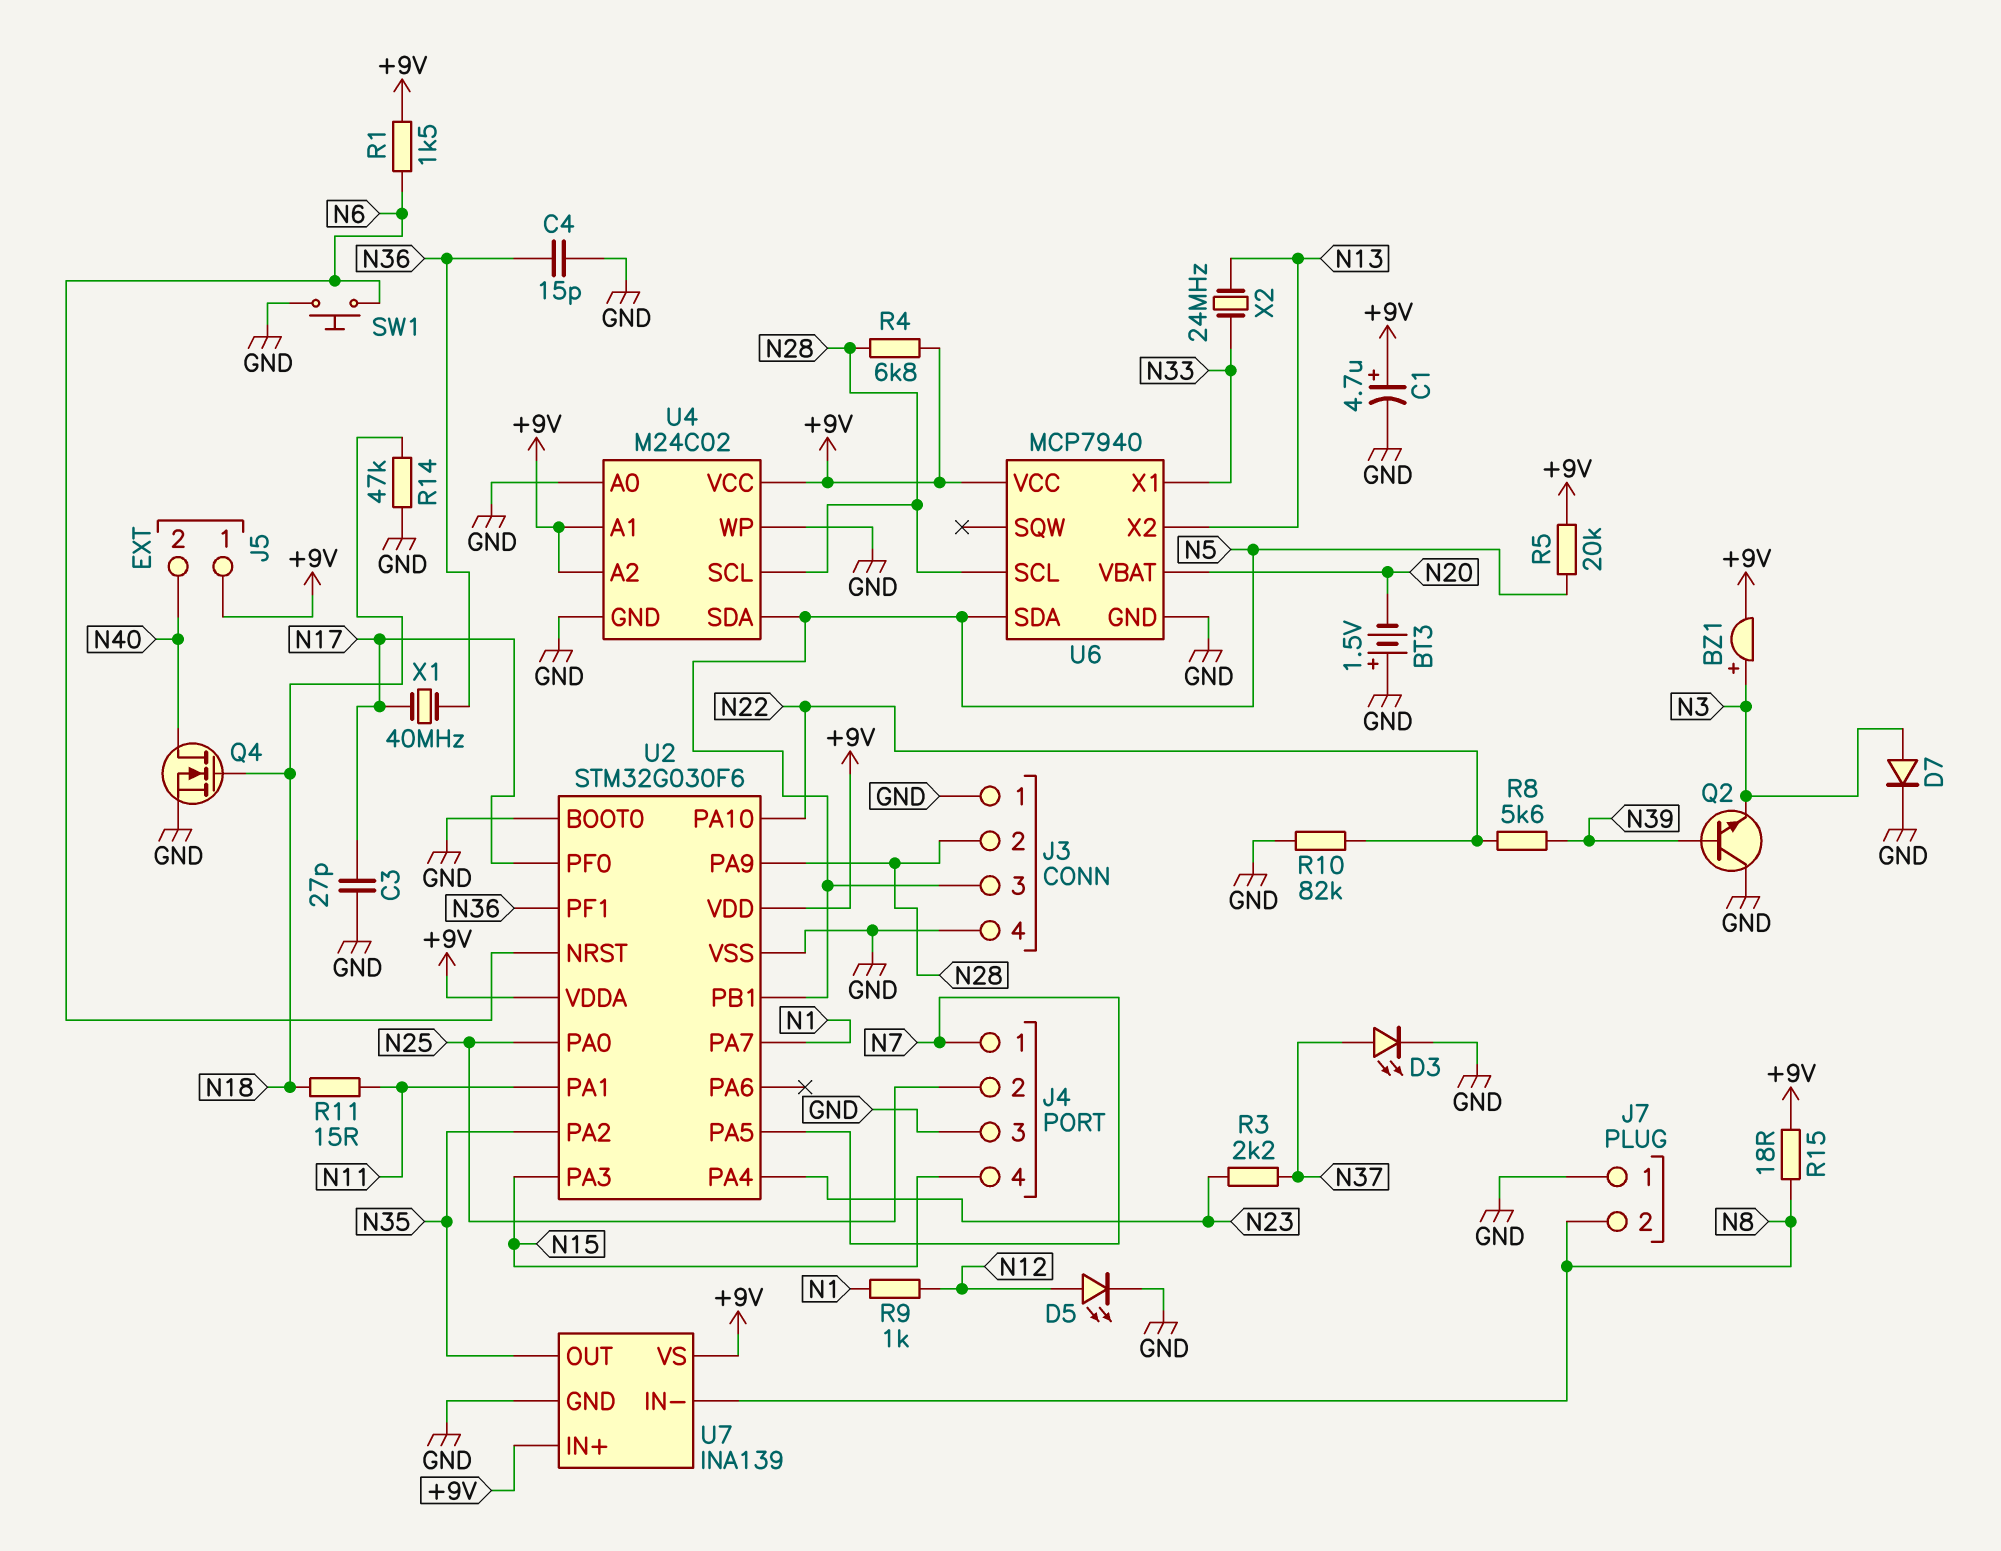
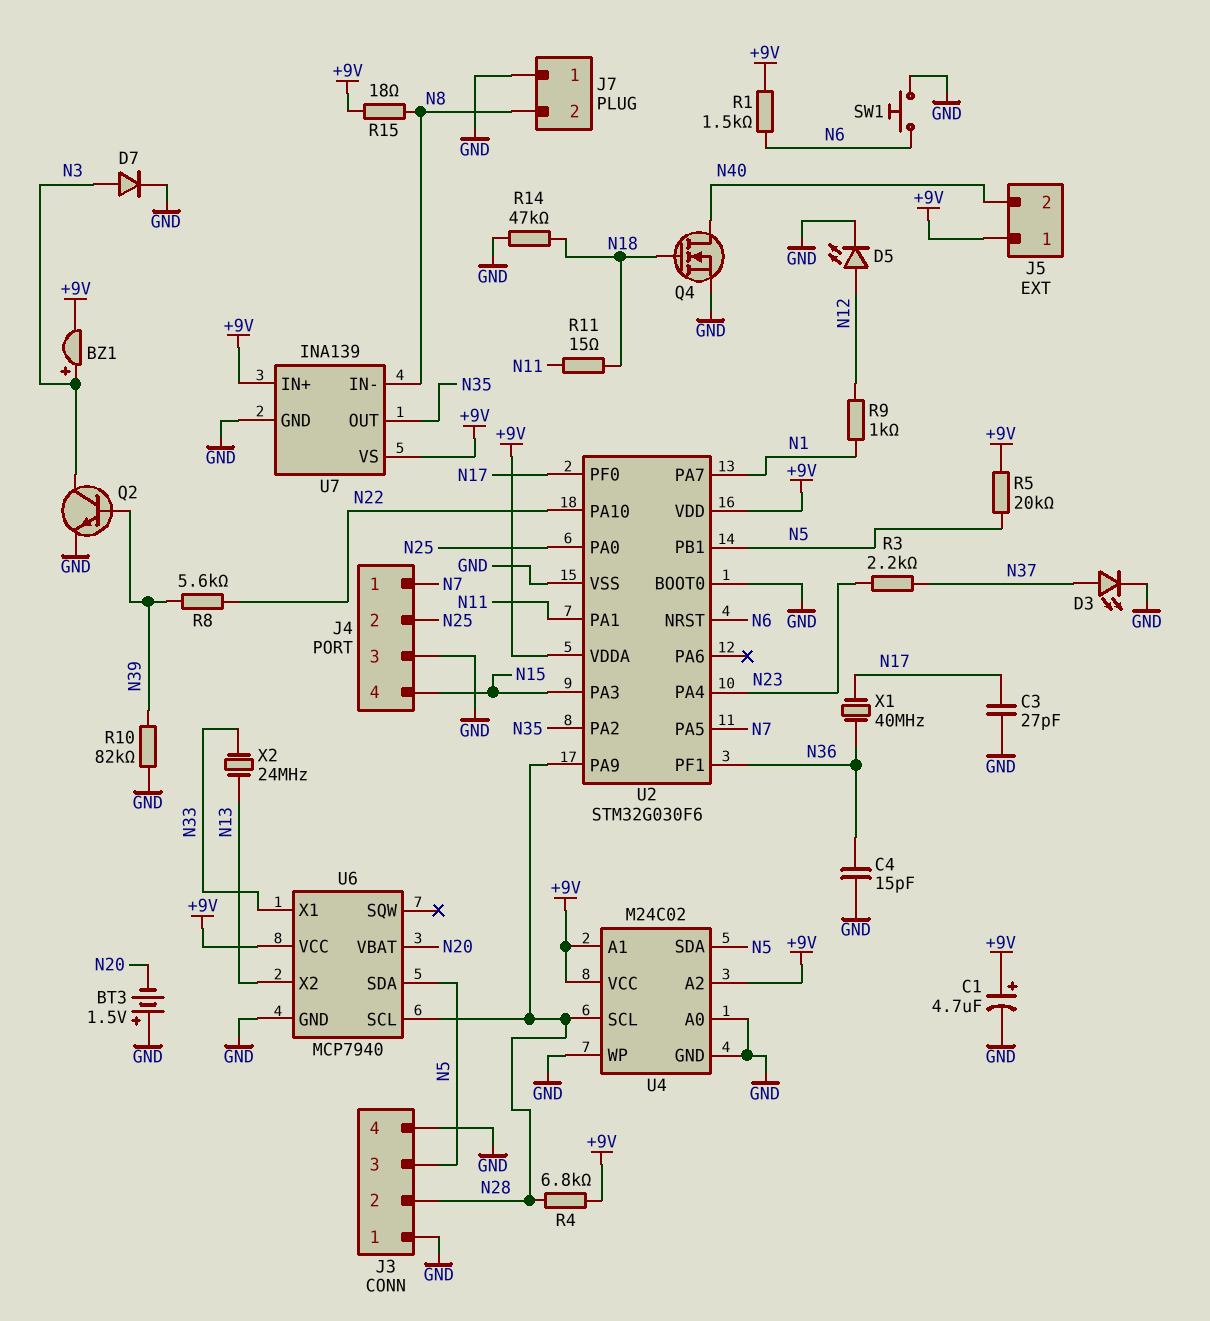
Q2: NPN (B N39, C GND, E N3) -> NPN (B N39, C N3, E GND)
R10: 82k (GND, N22) -> 82k (GND, N39)

